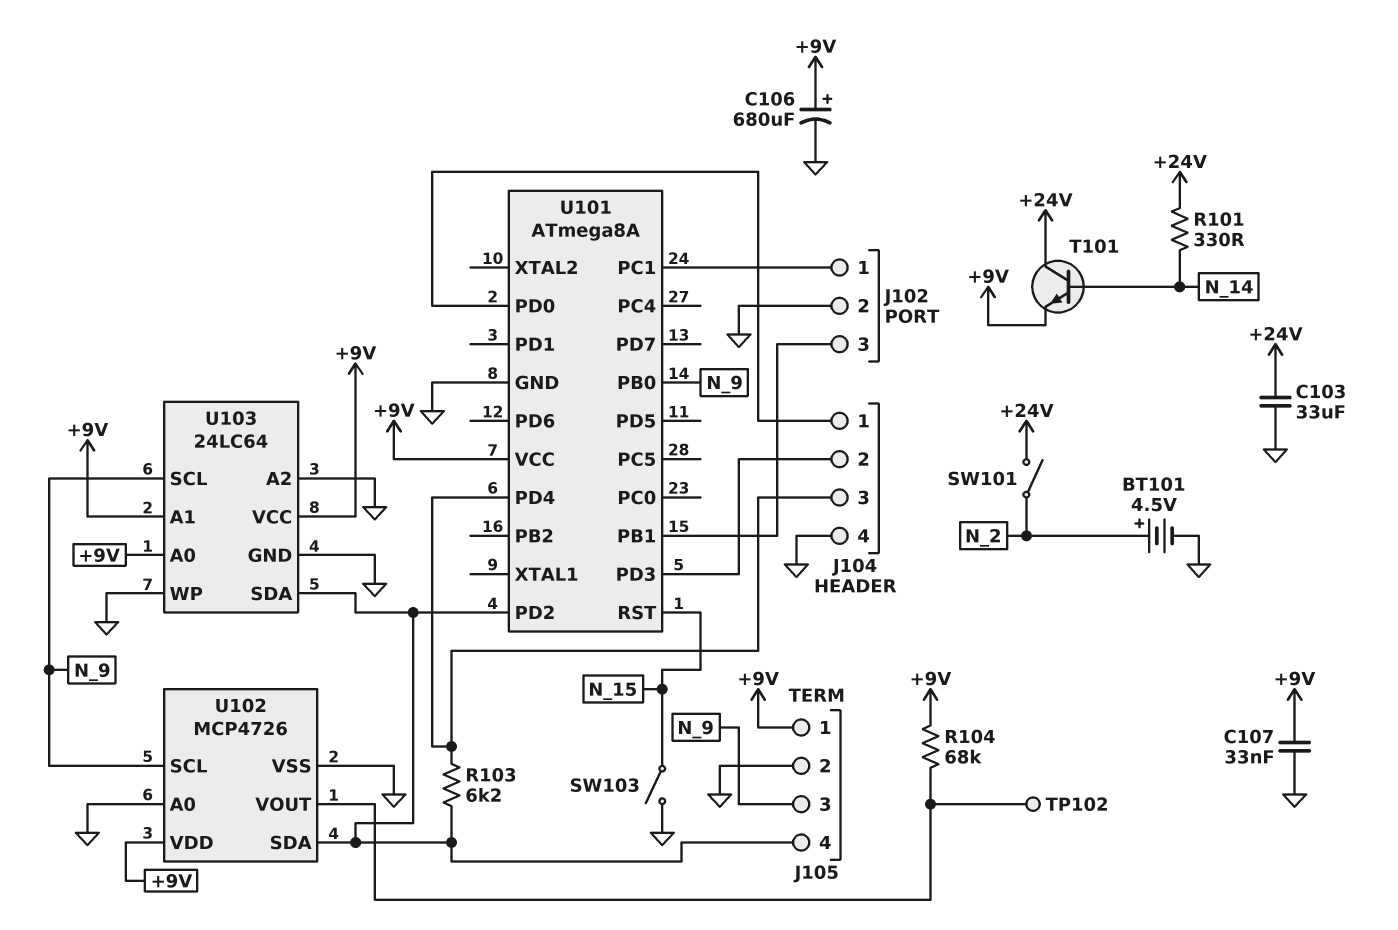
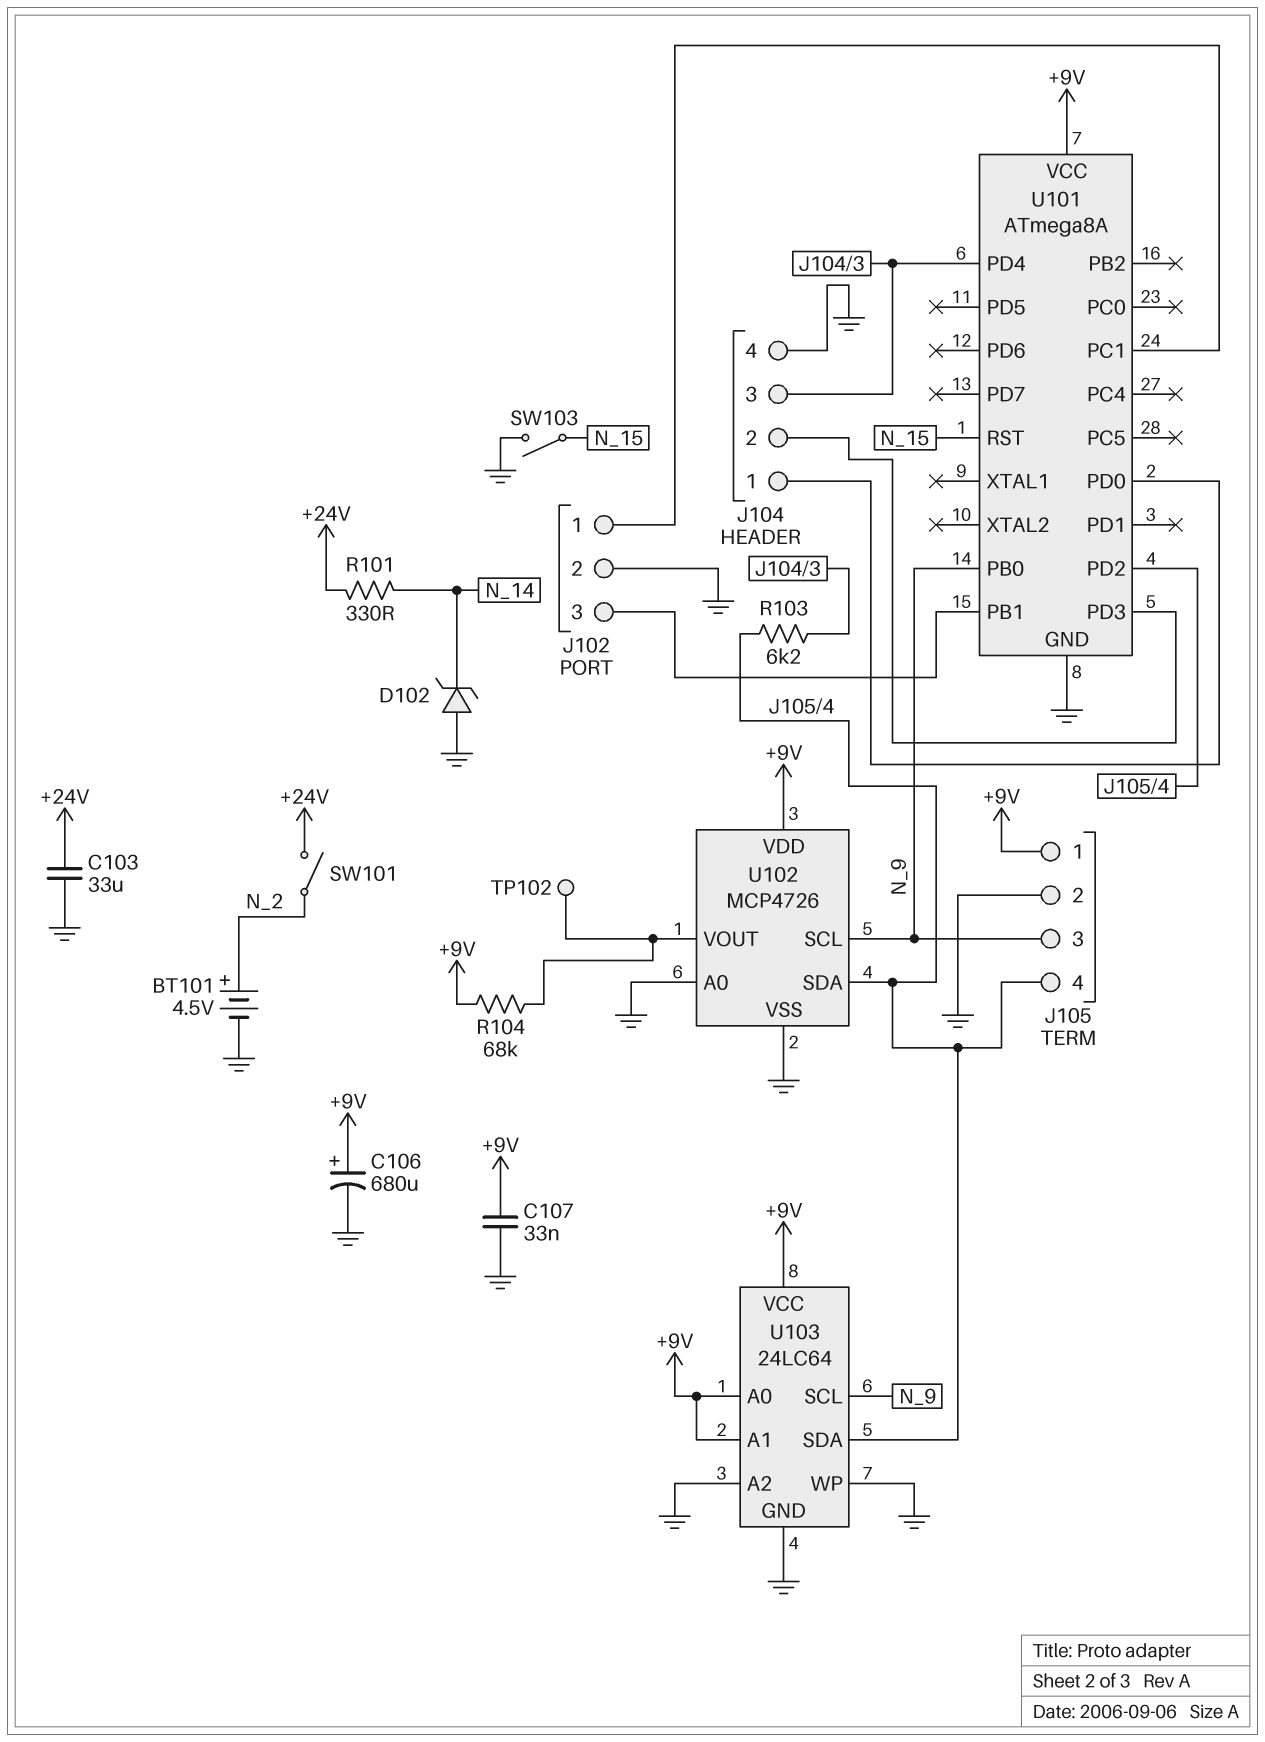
D102: none -> zener (A GND, K N_14)
T101: NPN (B N_14, C +24V, E +9V) -> none

